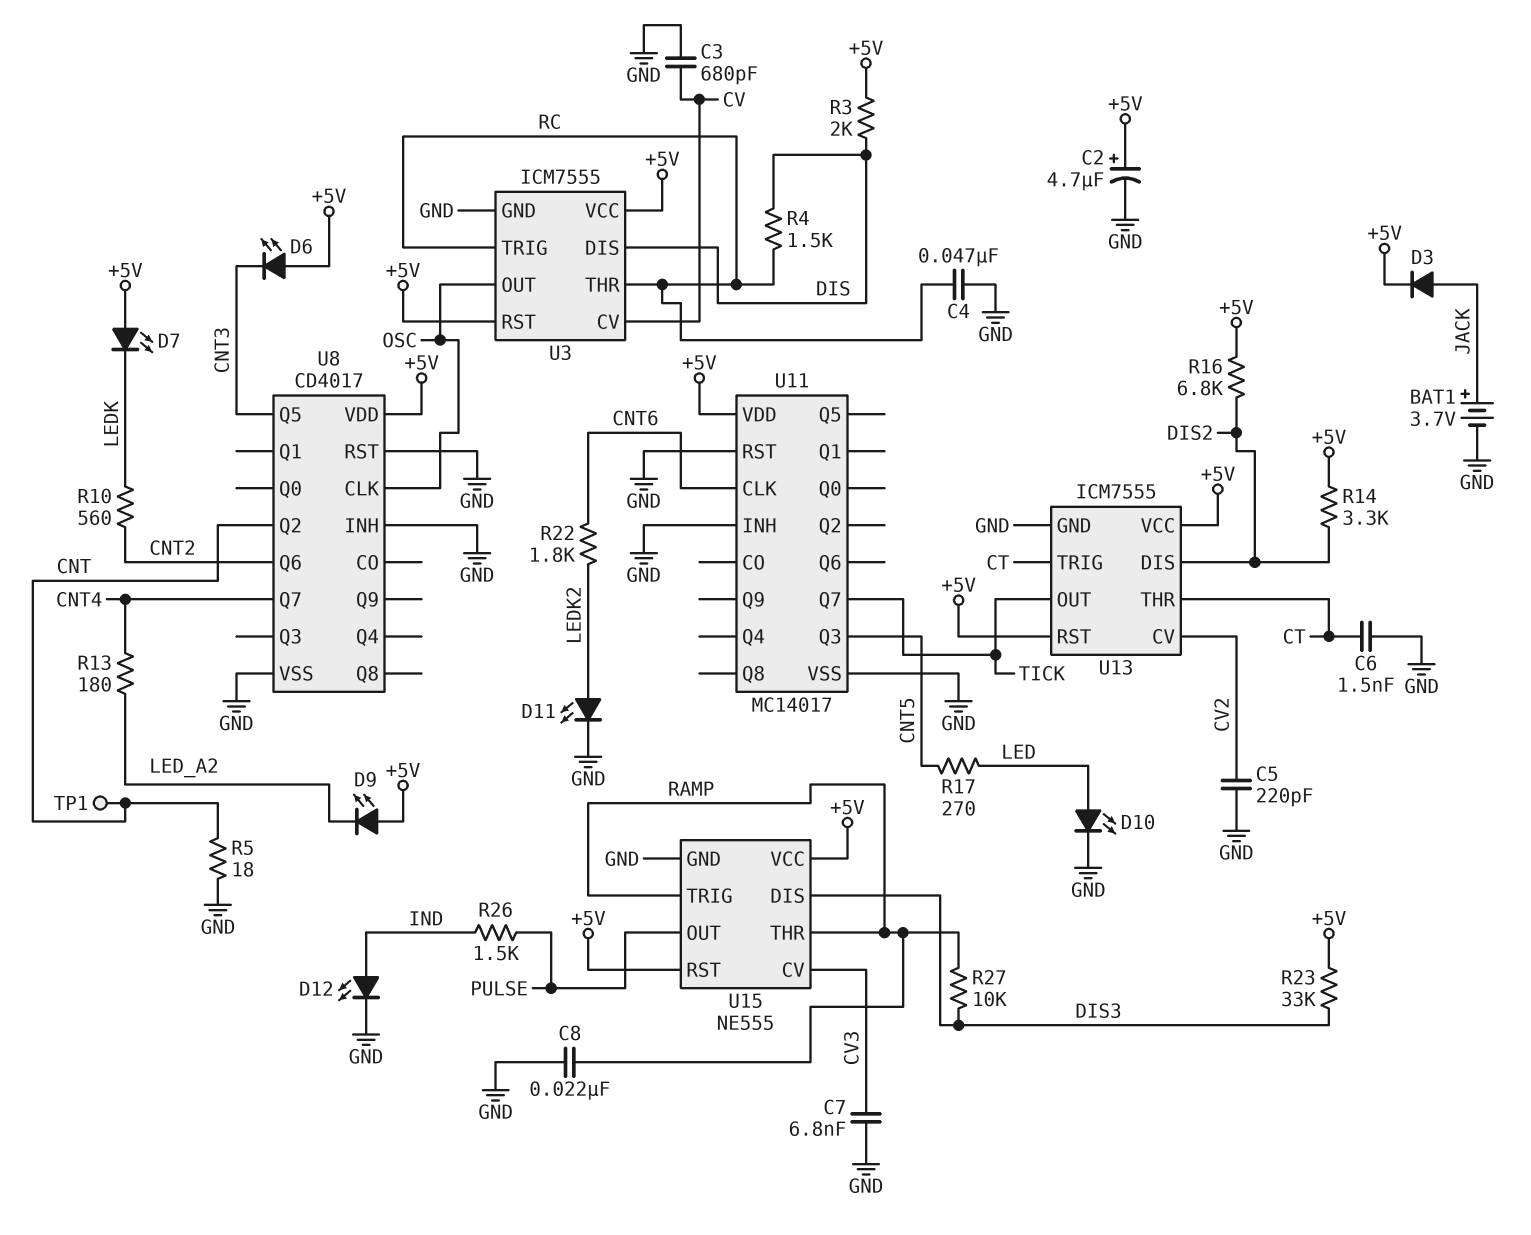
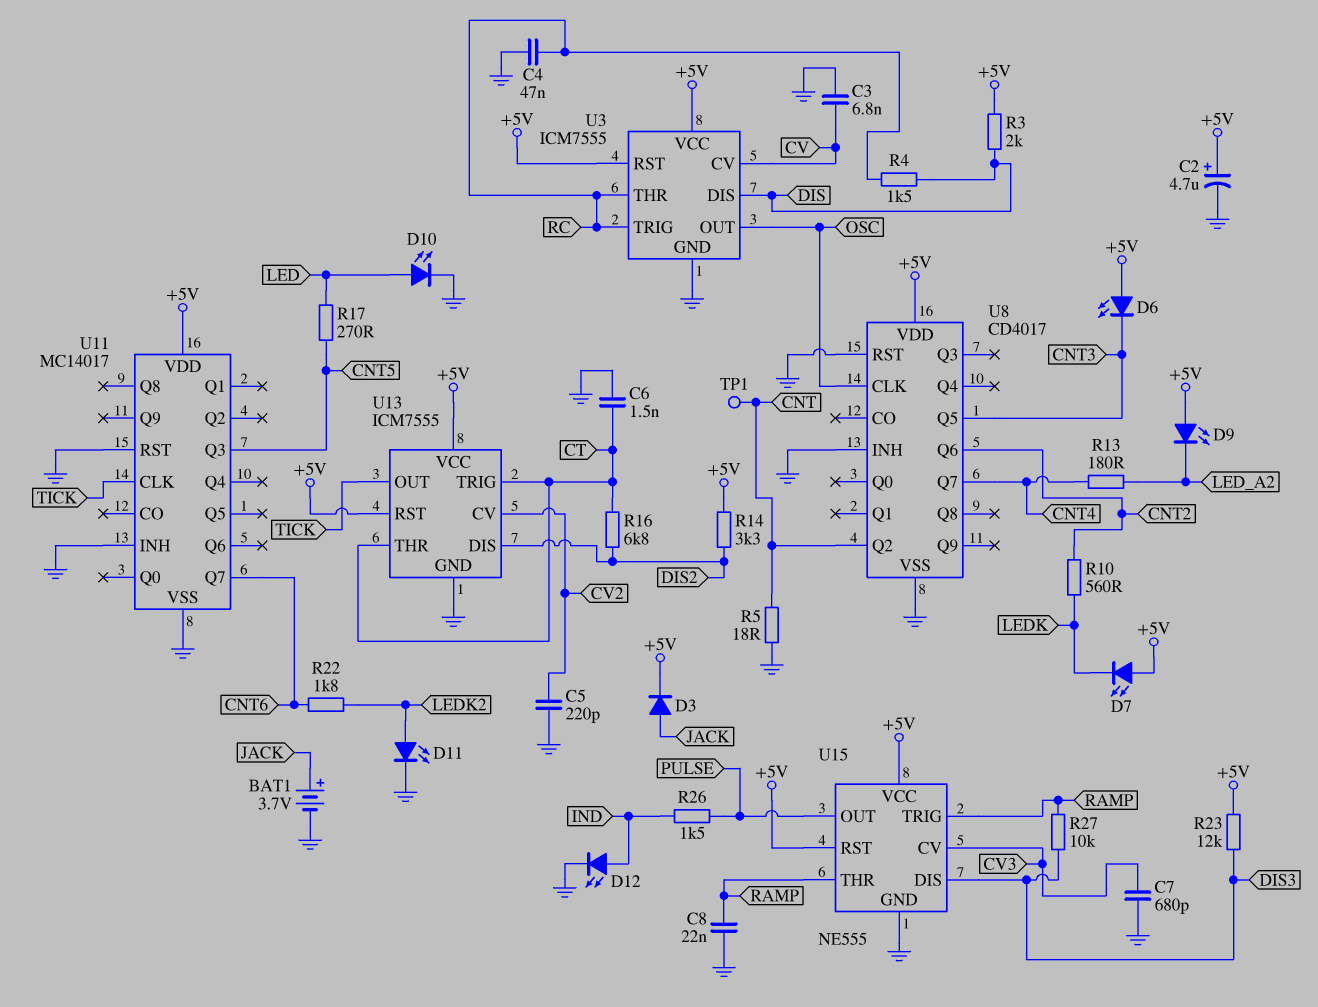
C3: 680pF (CV, GND) -> 6.8nF (CV, GND)
C7: 6.8nF (CV3, GND) -> 680pF (CV3, GND)
R16: 6.8k (+5V, DIS2) -> 6.8k (CT, DIS2)
R23: 33k (+5V, DIS3) -> 12k (+5V, DIS3)
U11 pin CLK: CNT6 -> TICK
U11 pin Q7: TICK -> CNT6

